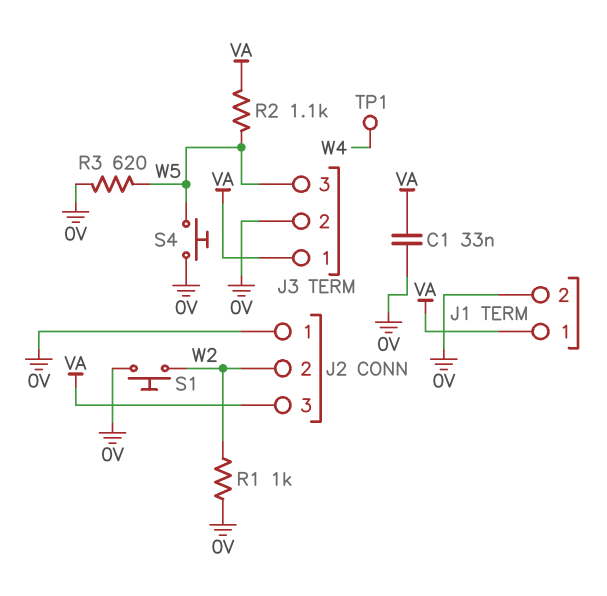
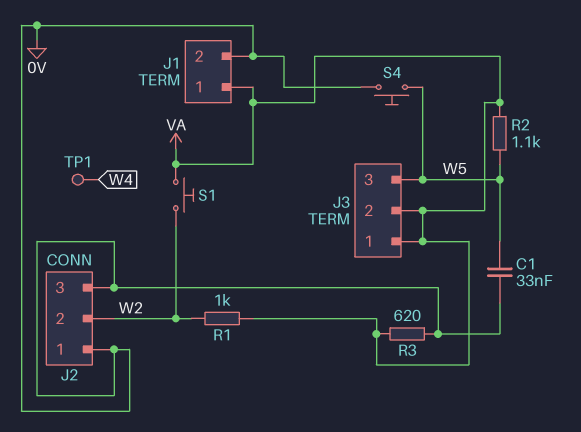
C1: 33nF (0V, VA) -> 33nF (0V, W5)
J2 pin 3: VA -> 0V
J3 pin 2: 0V -> VA
R1: 1k (0V, W2) -> 1k (VA, W2)
R3: 620 (0V, W5) -> 620 (0V, VA)
S1: button (0V, W2) -> button (VA, W2)

